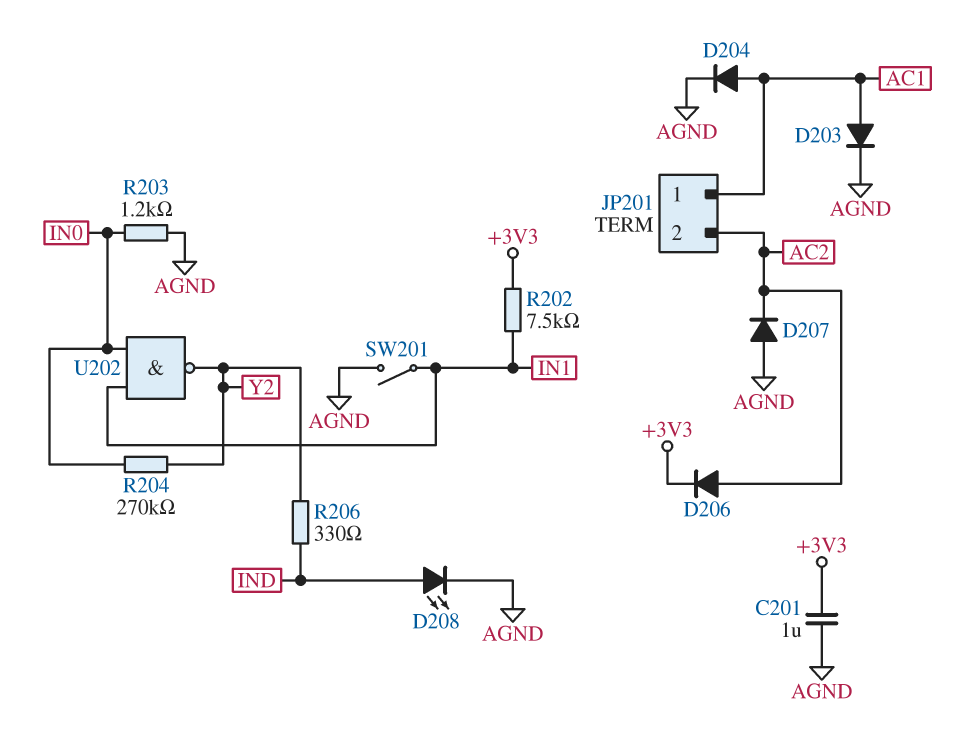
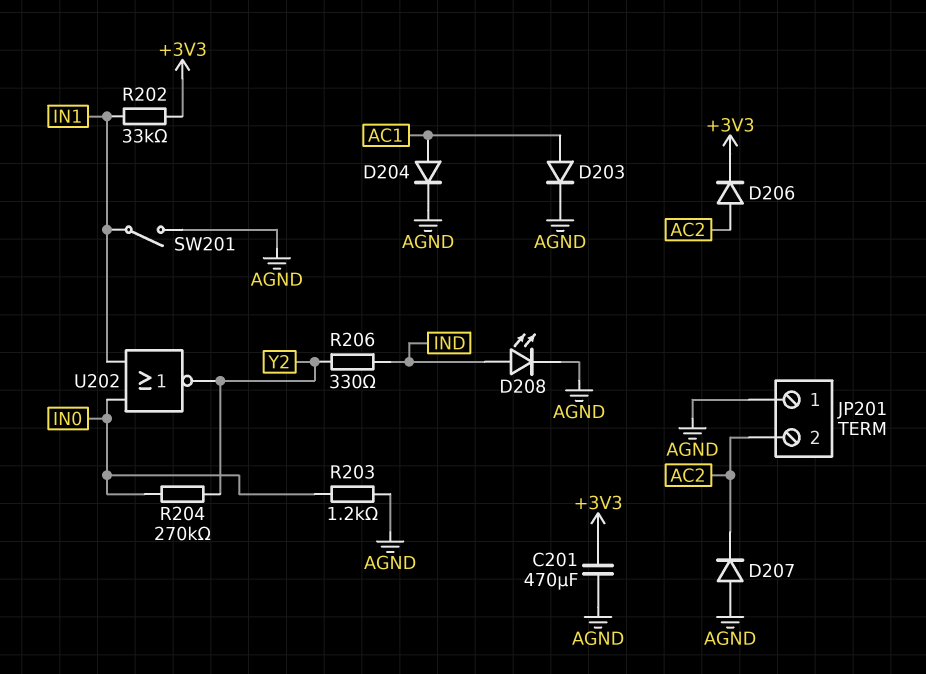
C201: 1uF (+3V3, AGND) -> 470uF (+3V3, AGND)
JP201 pin 1: AC1 -> AGND
R202: 7.5k (+3V3, IN1) -> 33k (+3V3, IN1)
U202: NAND (in IN0, in IN1, out Y2) -> NOR (in IN0, in IN1, out Y2)

